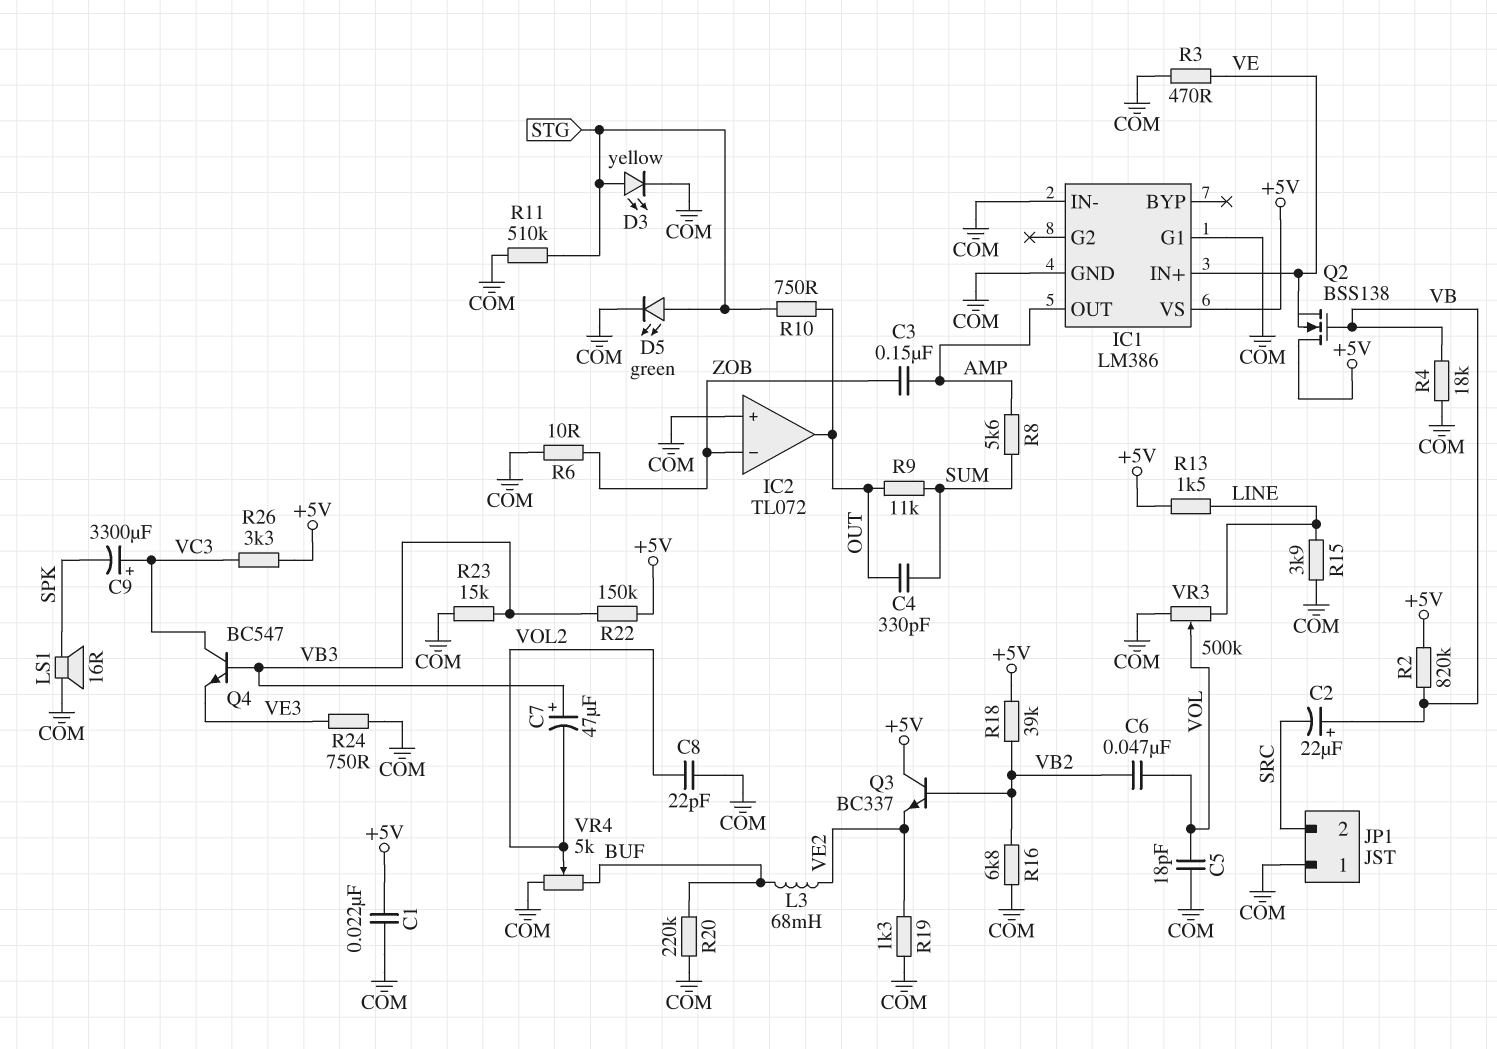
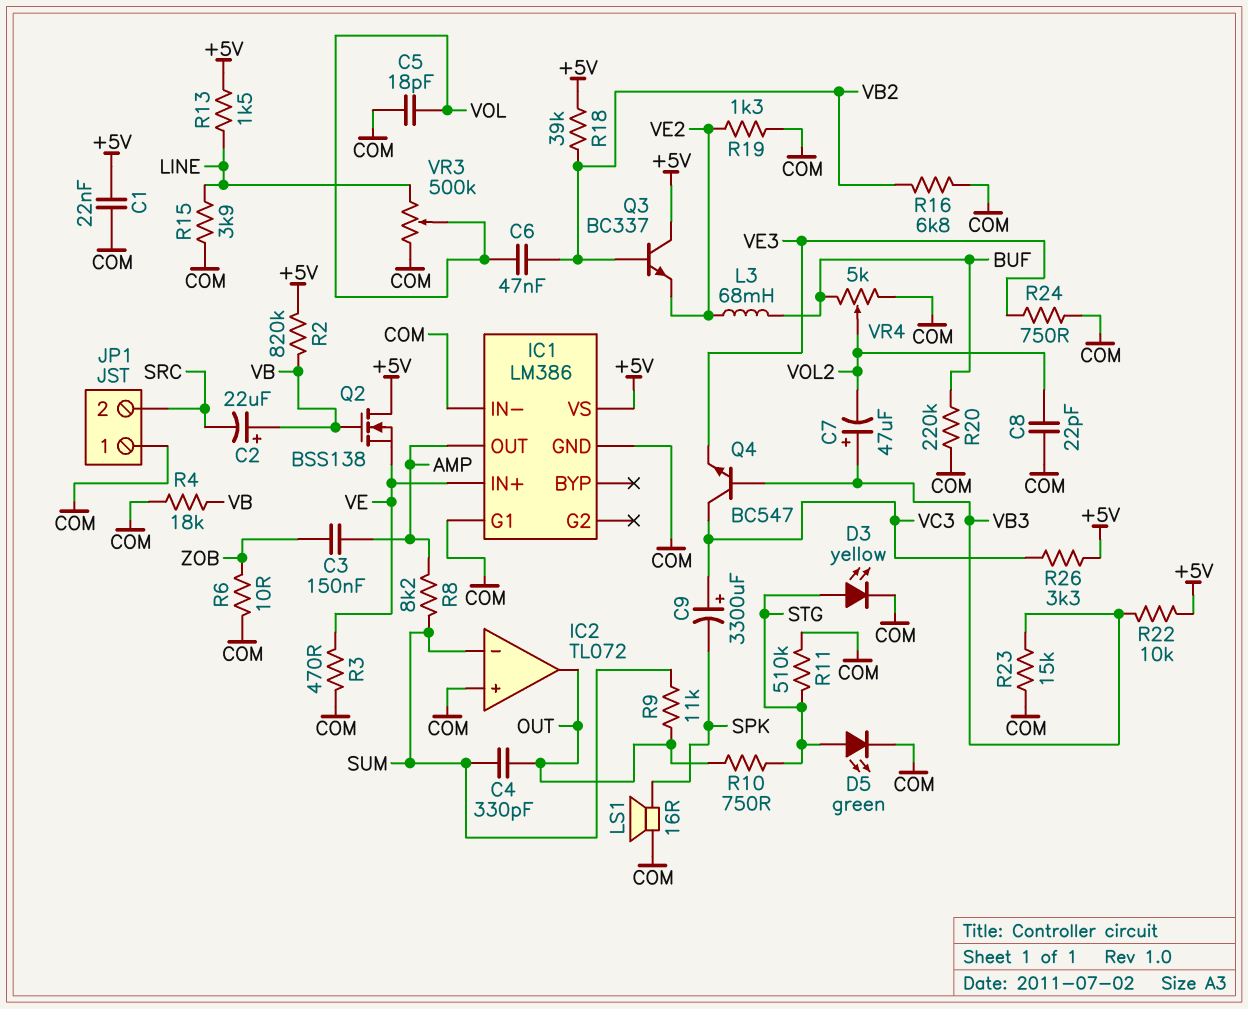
IC2 pin in-: ZOB -> SUM
R8: 5.6k (AMP, SUM) -> 8.2k (AMP, SUM)
R22: 150k (+5V, VB3) -> 10k (+5V, VB3)

